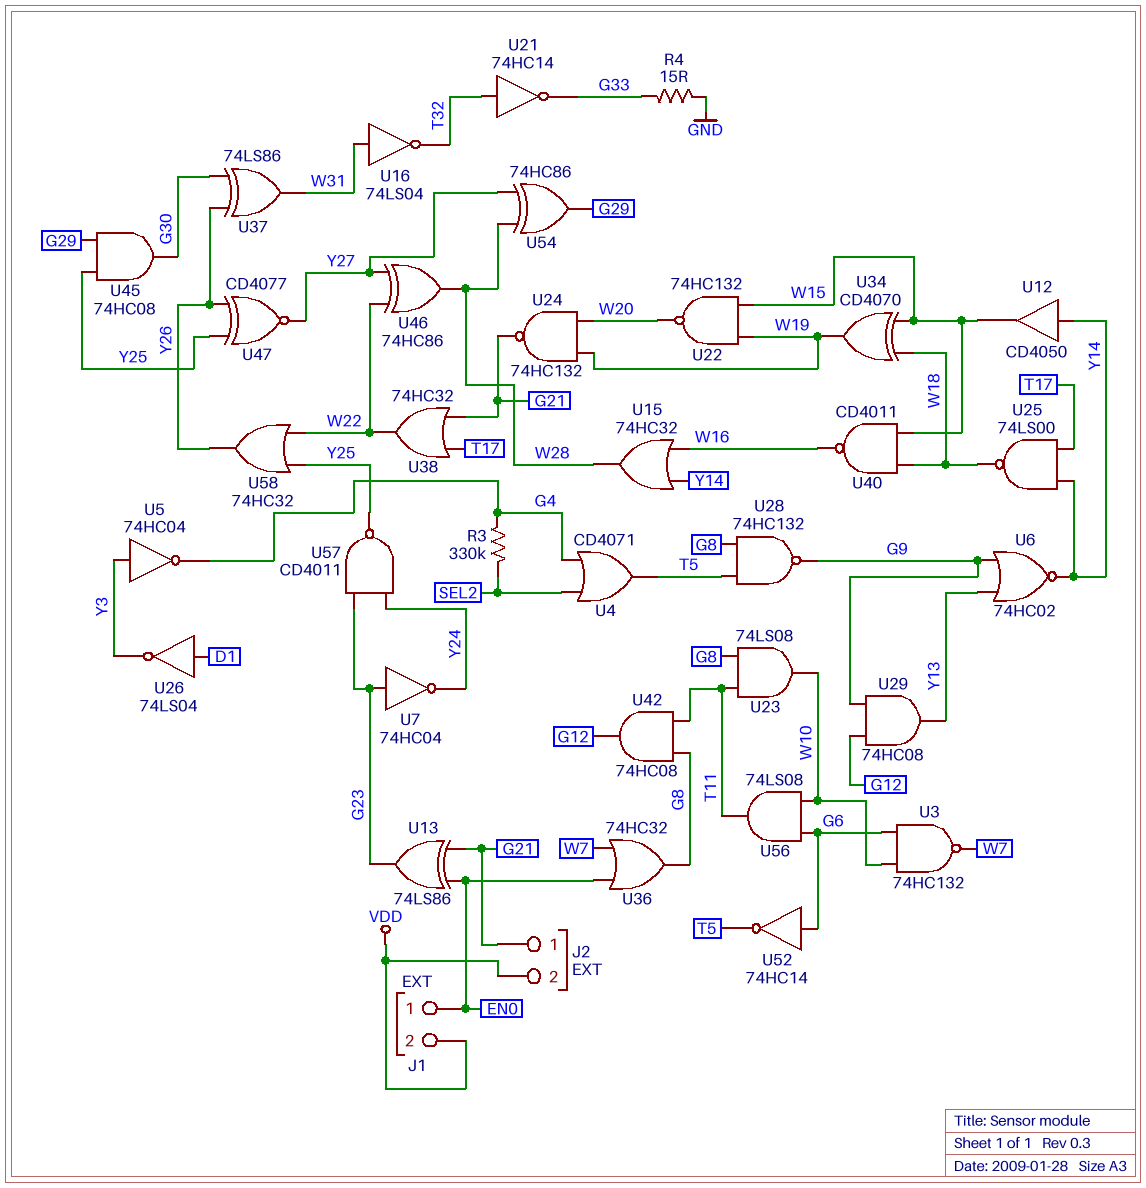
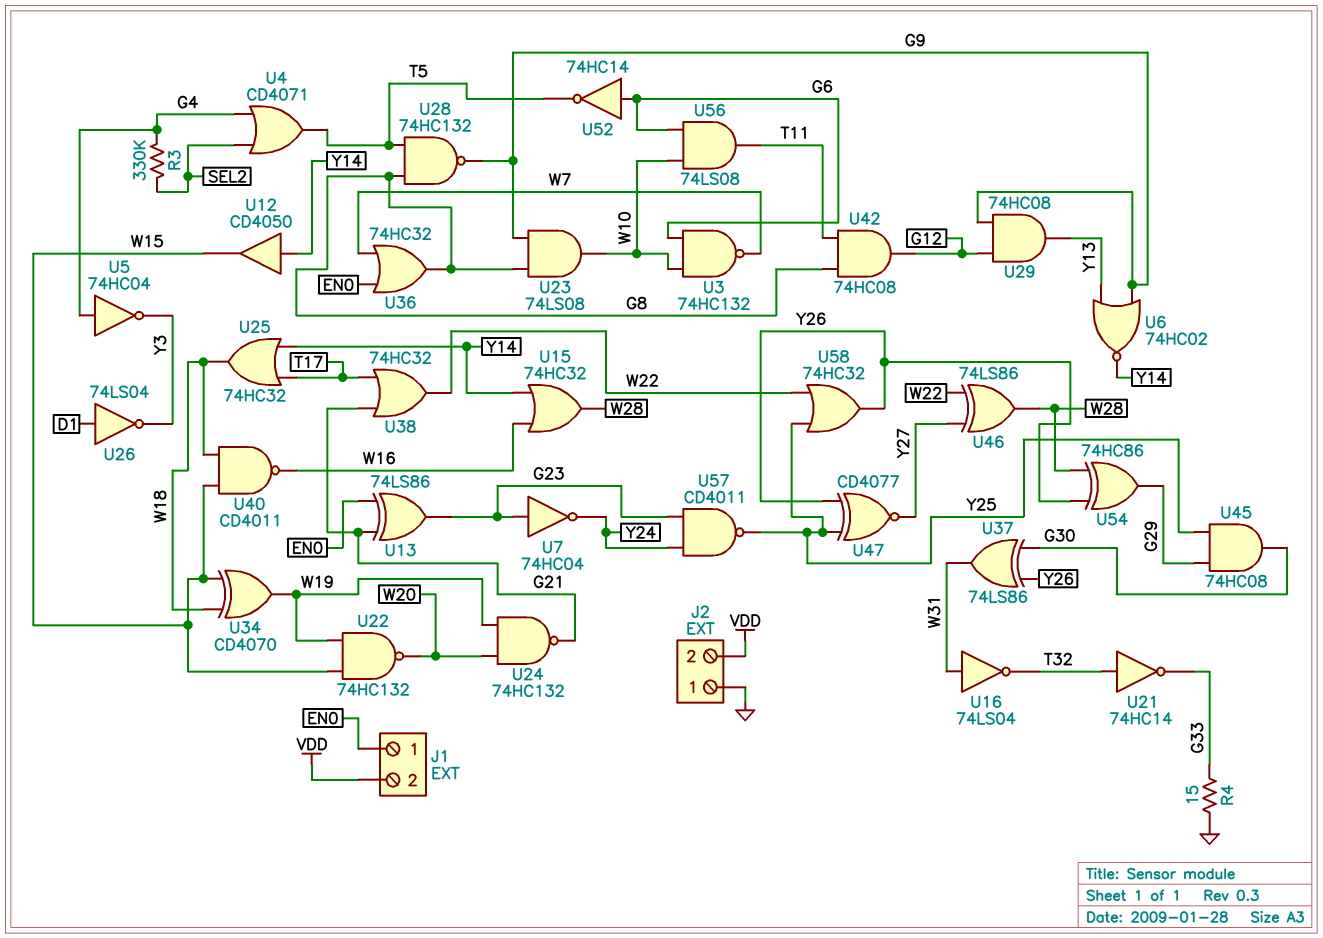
J2 pin 1: G21 -> GND
U5: NOT 74HC04 (in Y3, out G4) -> NOT 74HC04 (in G4, out Y3)
U23: AND 74LS08 (in G8, in T11, out W10) -> AND 74LS08 (in G8, in G9, out W10)
U25: NAND 74LS00 (in T17, in Y14, out W18) -> OR 74HC32 (in T17, in Y14, out W18)
U46: XOR 74HC86 (in W22, in Y27, out W28) -> XOR 74LS86 (in W22, in Y27, out W28)
U54: XOR 74HC86 (in W28, in Y27, out G29) -> XOR 74HC86 (in W28, in Y26, out G29)

